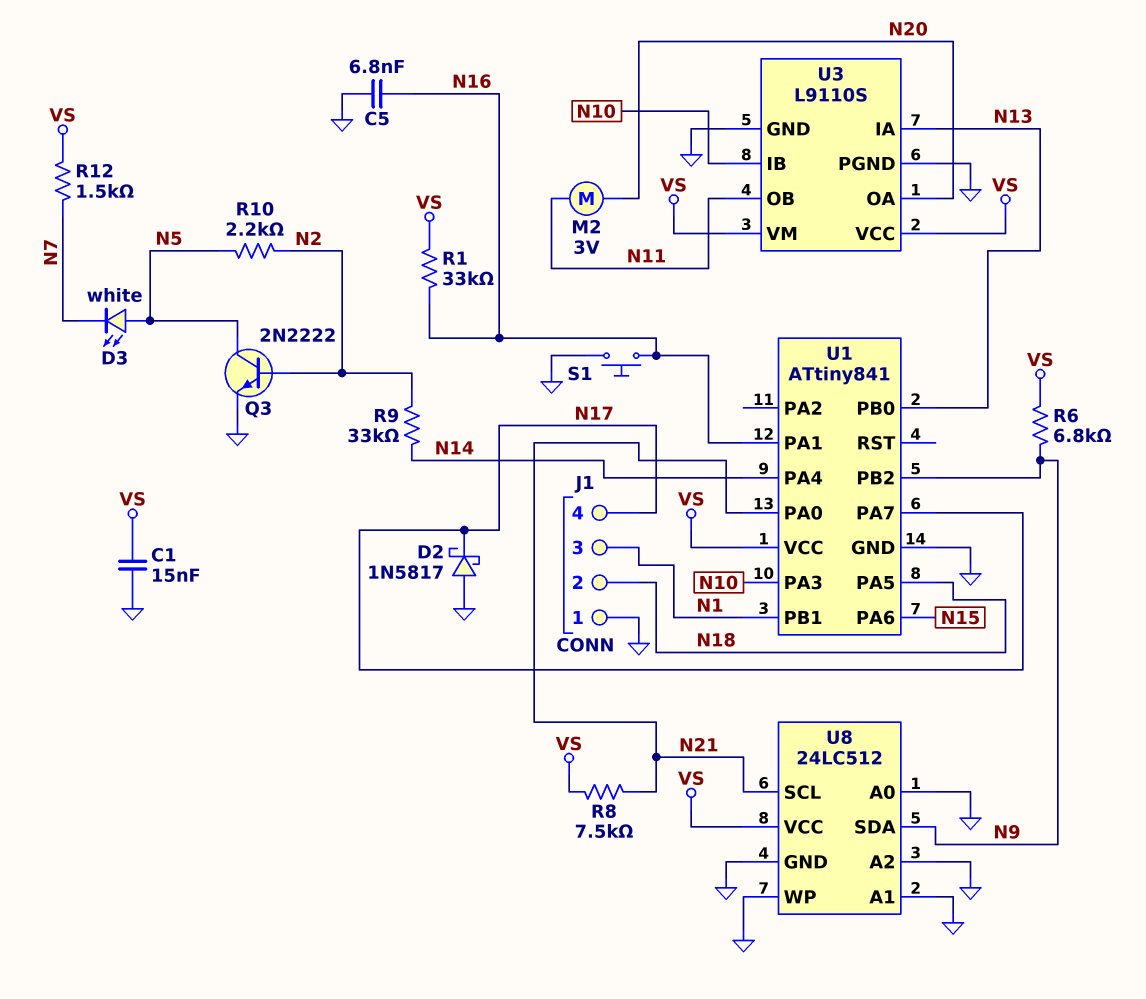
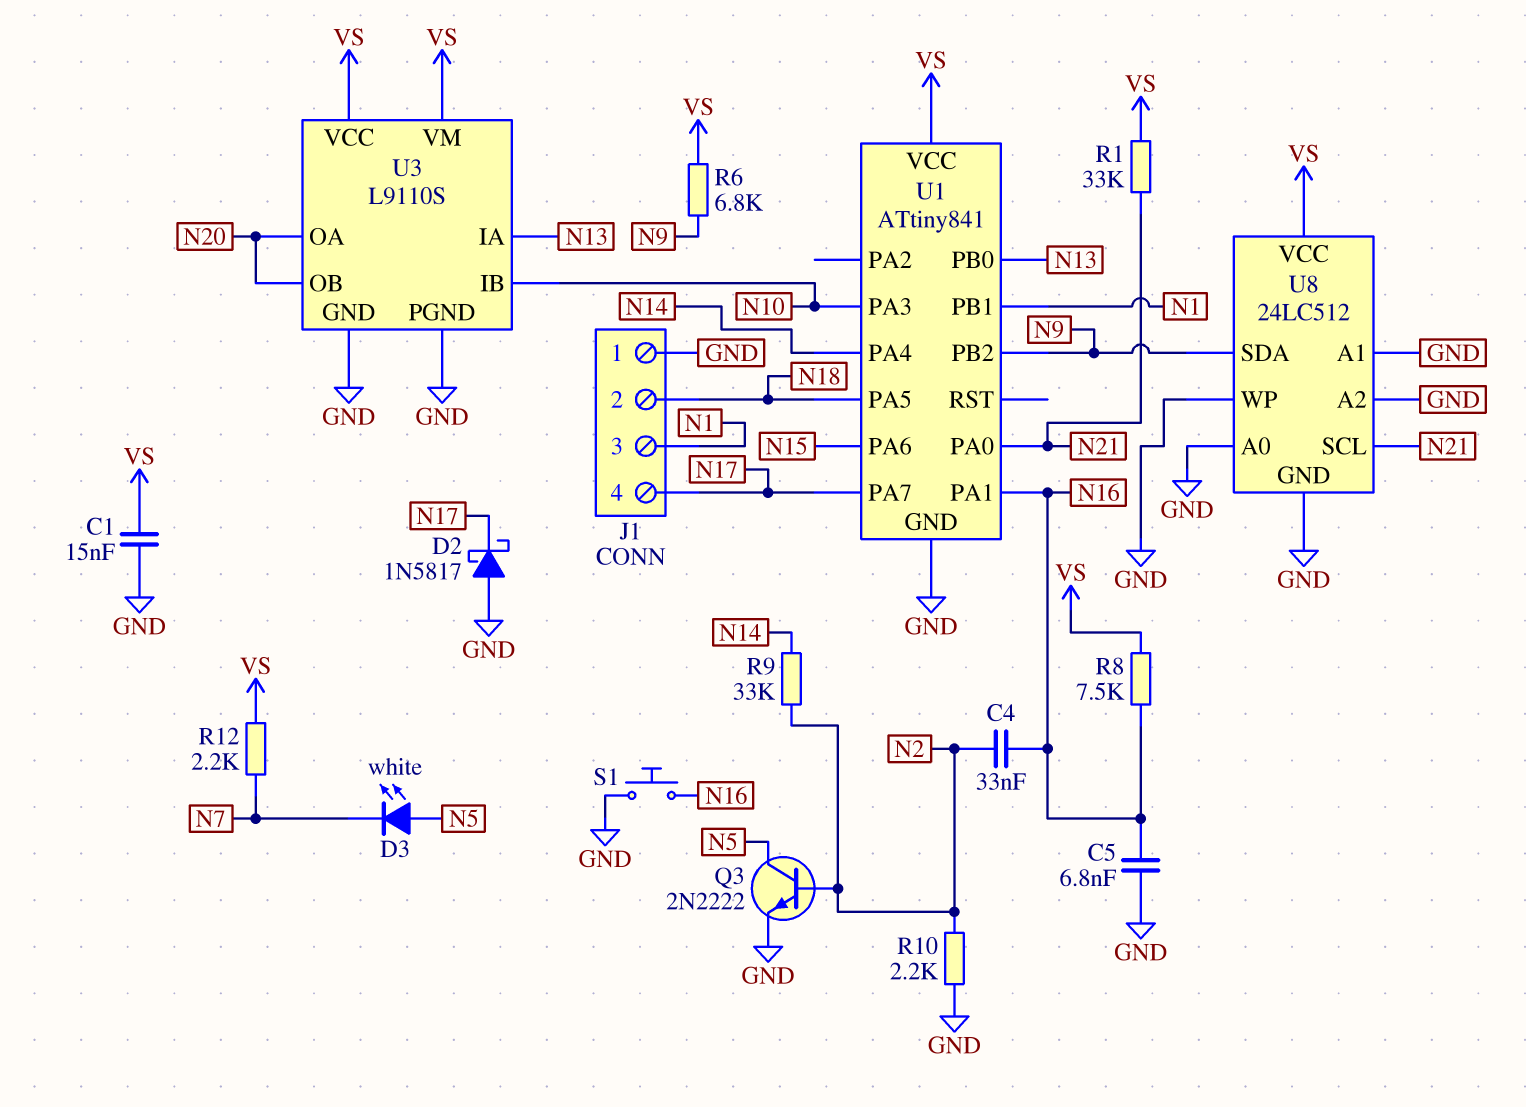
C4: none -> 33nF (N2, N16)
M2: motor 3V (N11, N20) -> none
R1: 33k (N16, VS) -> 33k (N21, VS)
R8: 7.5k (N21, VS) -> 7.5k (N16, VS)
R10: 2.2k (N2, N5) -> 2.2k (GND, N2)
R12: 1.5k (N7, VS) -> 2.2k (N7, VS)
U3 pin OB: N11 -> N20

